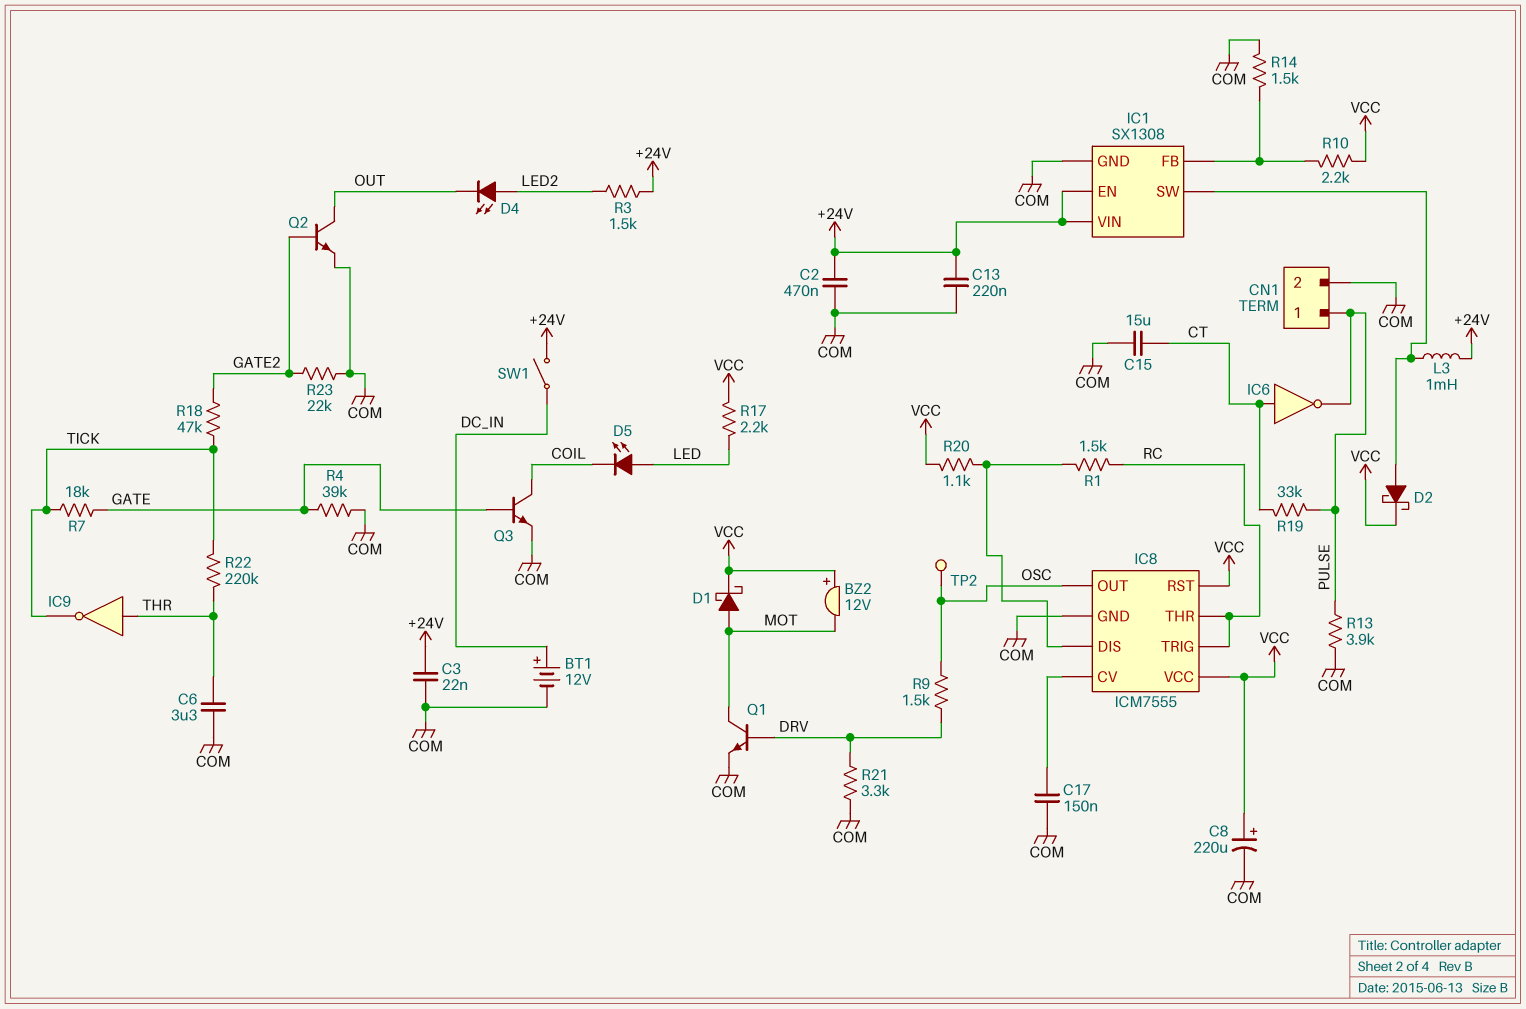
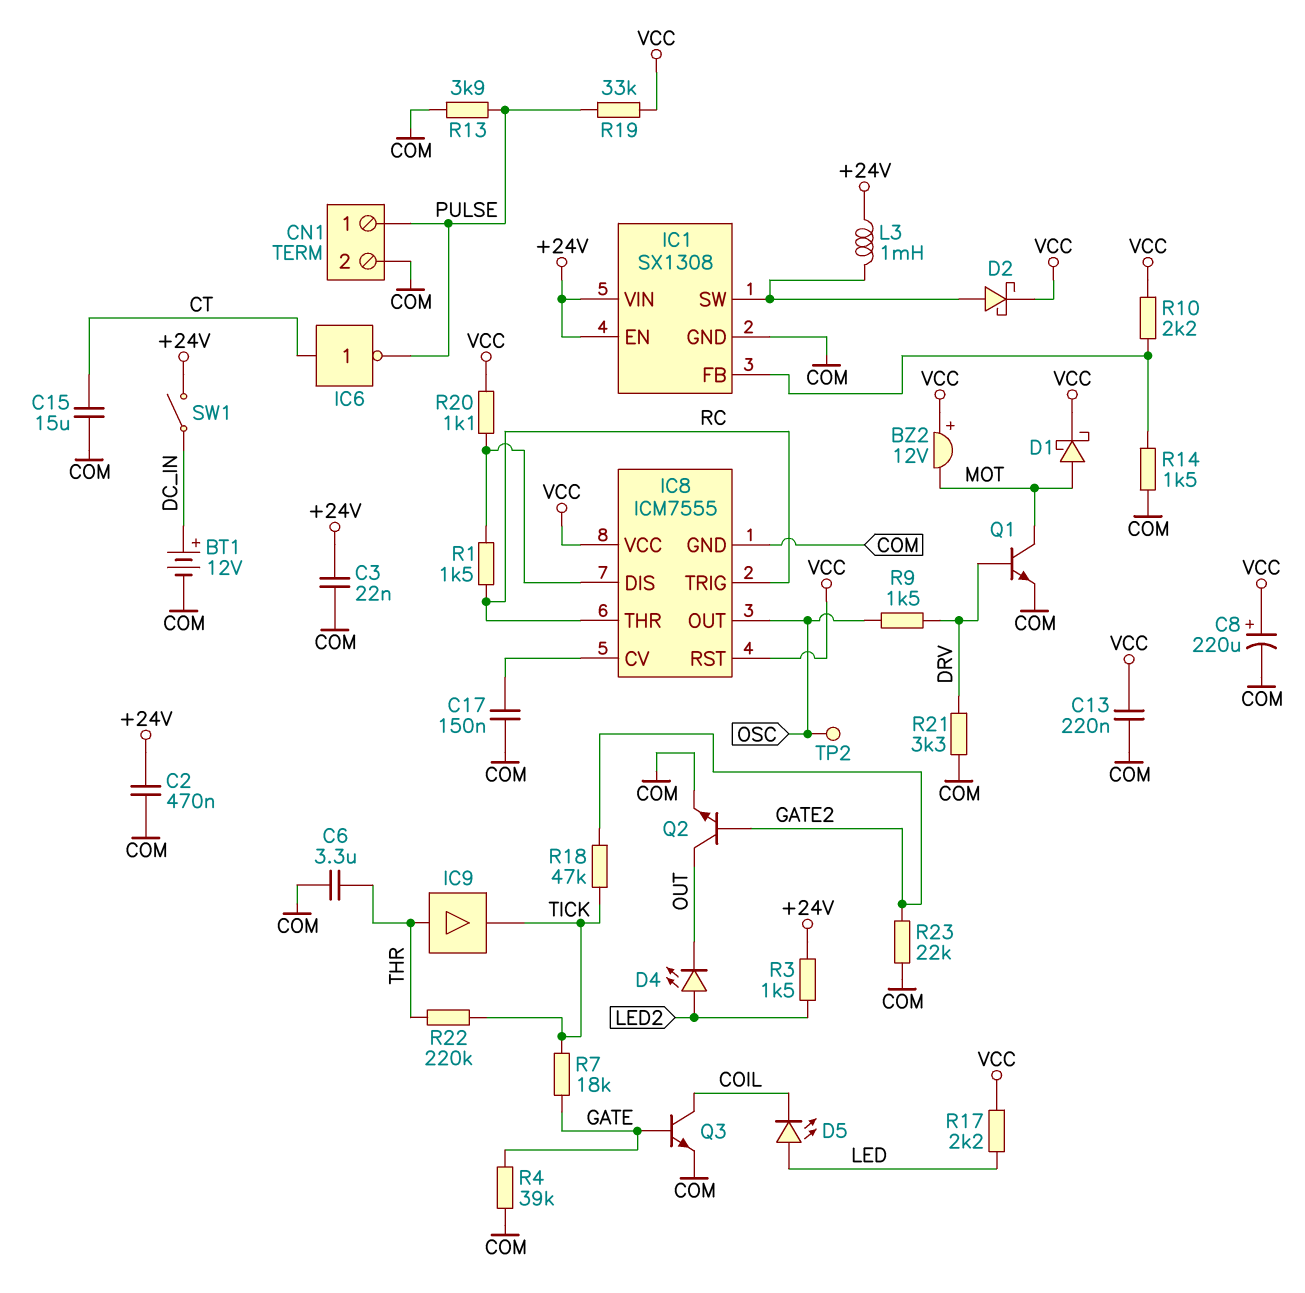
C13: 220nF (+24V, COM) -> 220nF (COM, VCC)
IC9: NOT (in THR, out TICK) -> buffer (in THR, out TICK)
R19: 33k (CT, PULSE) -> 33k (PULSE, VCC)

